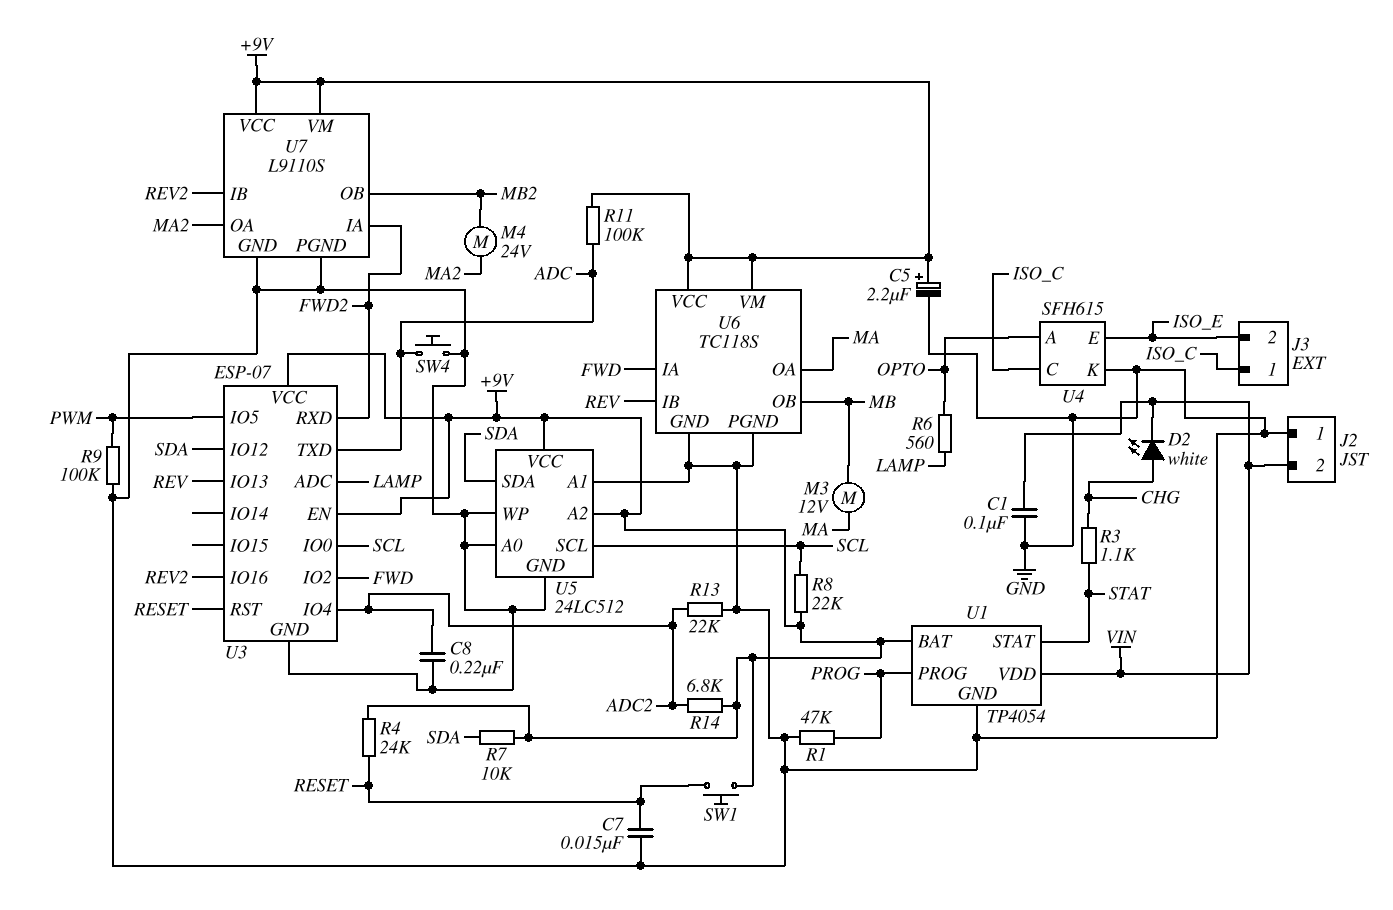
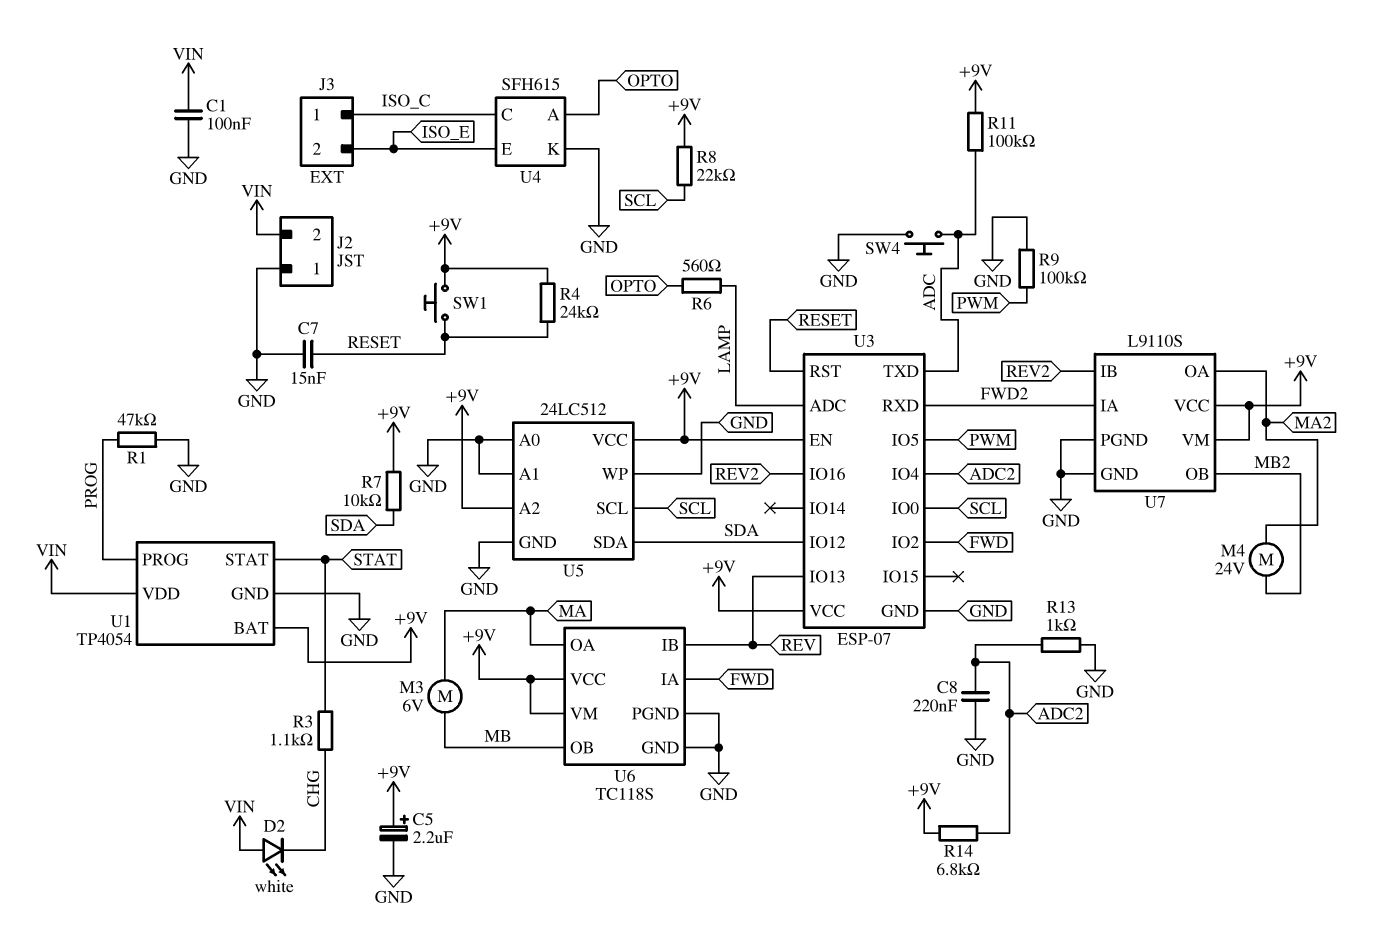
D2: LED white (A CHG, K VIN) -> LED white (A VIN, K CHG)
M3: motor 12V (MA, MB) -> motor 6V (MA, MB)
R13: 22k (ADC2, GND) -> 1k (ADC2, GND)

